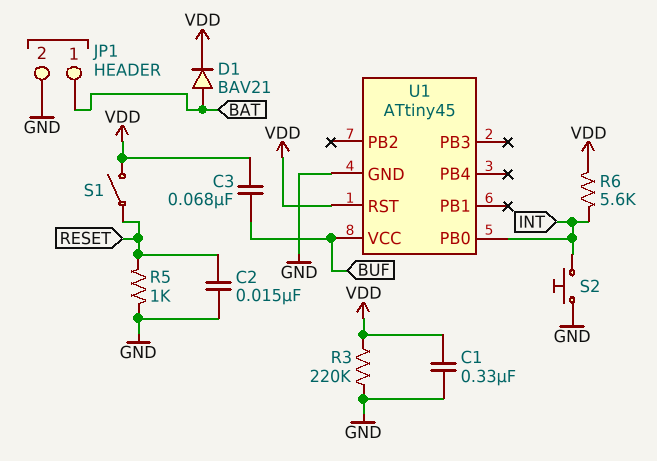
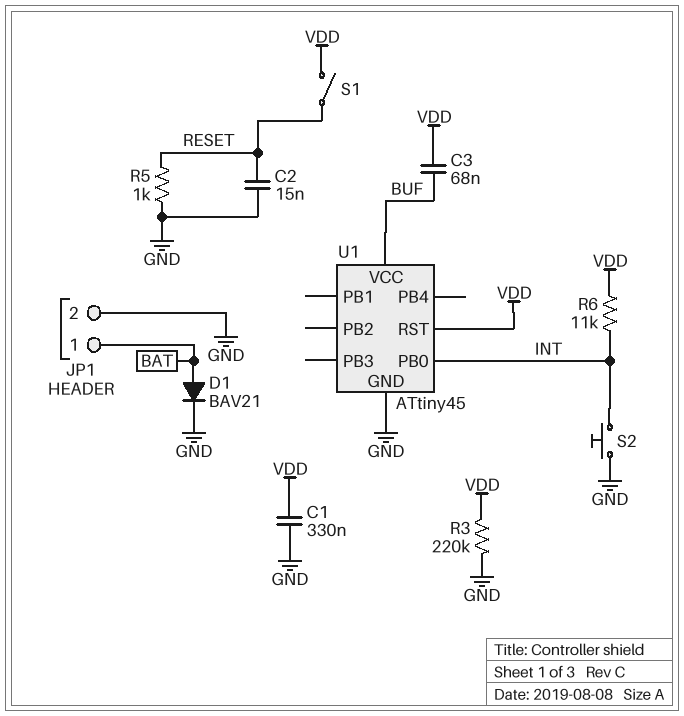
D1: diode BAV21 (A BAT, K VDD) -> diode BAV21 (A BAT, K GND)
R6: 5.6k (INT, VDD) -> 11k (INT, VDD)

